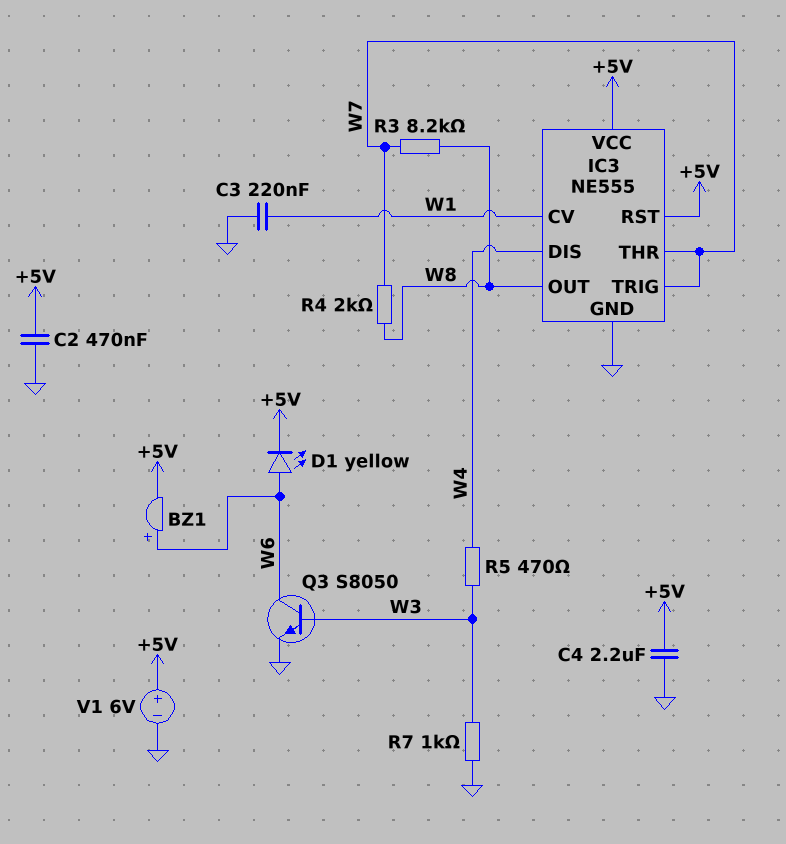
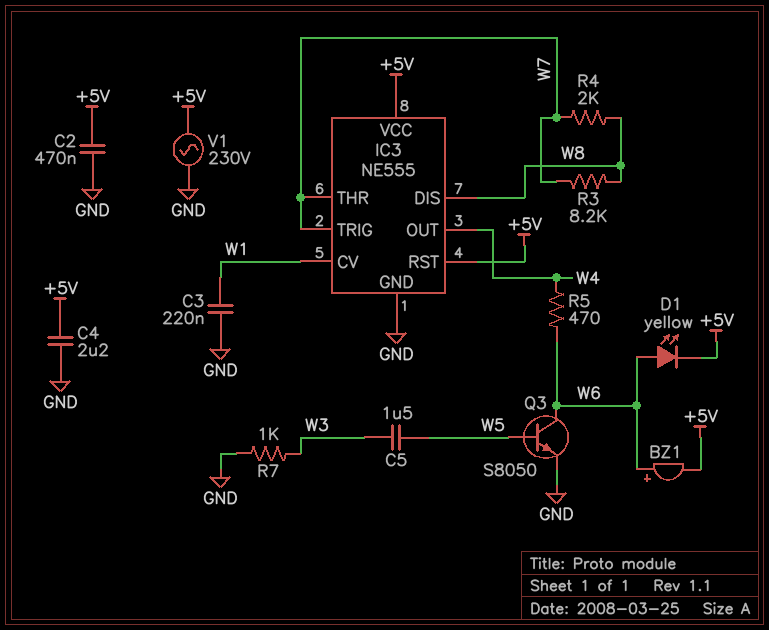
C5: none -> 1.5uF (W3, W5)
IC3 pin DIS: W4 -> W8
IC3 pin OUT: W8 -> W4
Q3: NPN S8050 (B W3, C W6, E GND) -> NPN S8050 (B W5, C W6, E GND)
R5: 470 (W3, W4) -> 470 (W4, W6)
V1: 6V (plus +5V, minus GND) -> AC 230V (+5V, GND)

